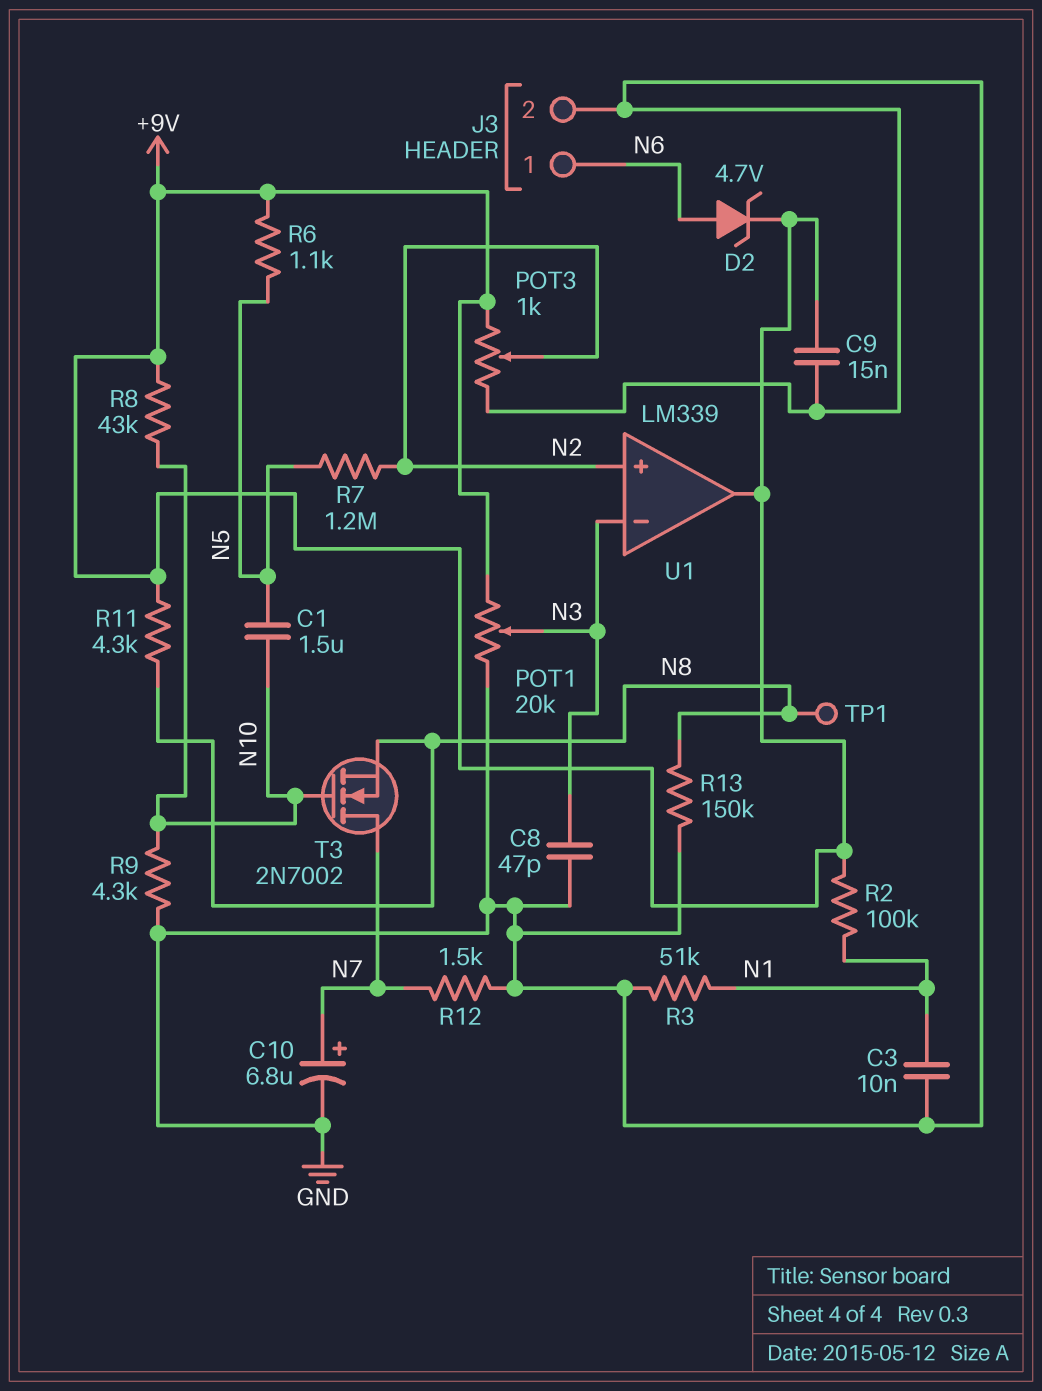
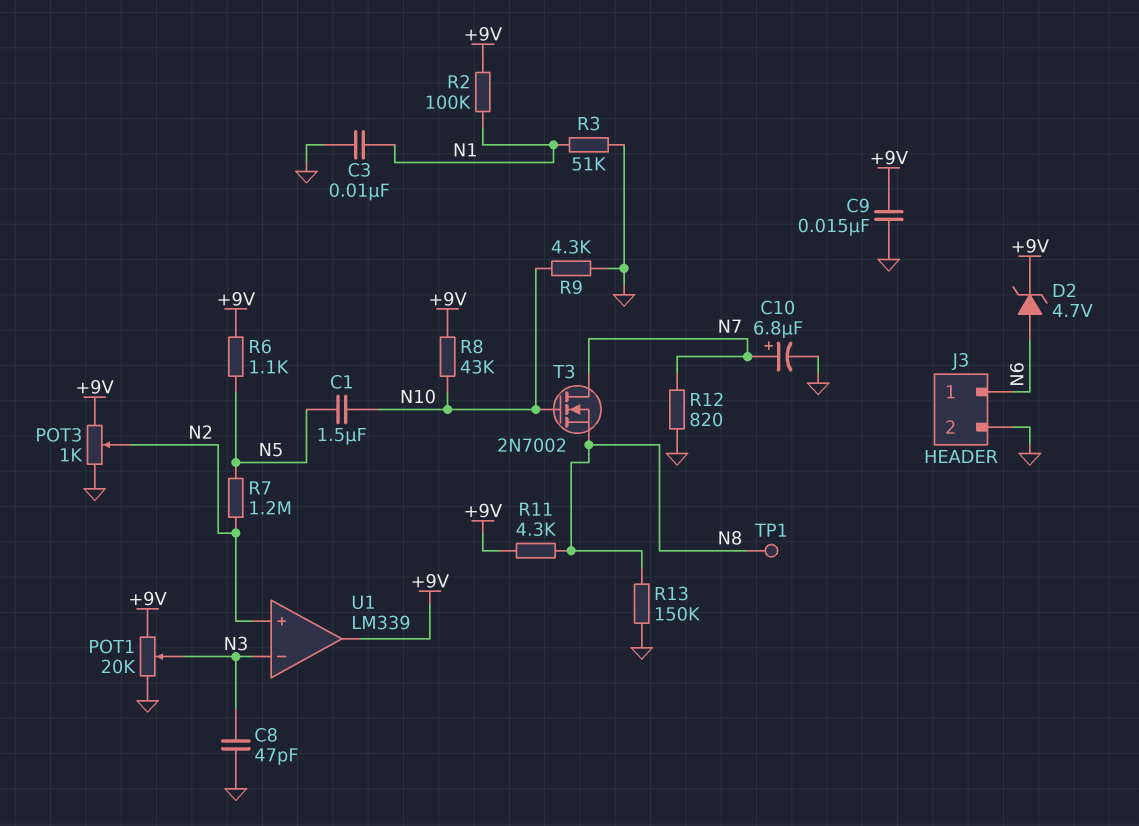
R12: 1.5k (GND, N7) -> 820 (GND, N7)

